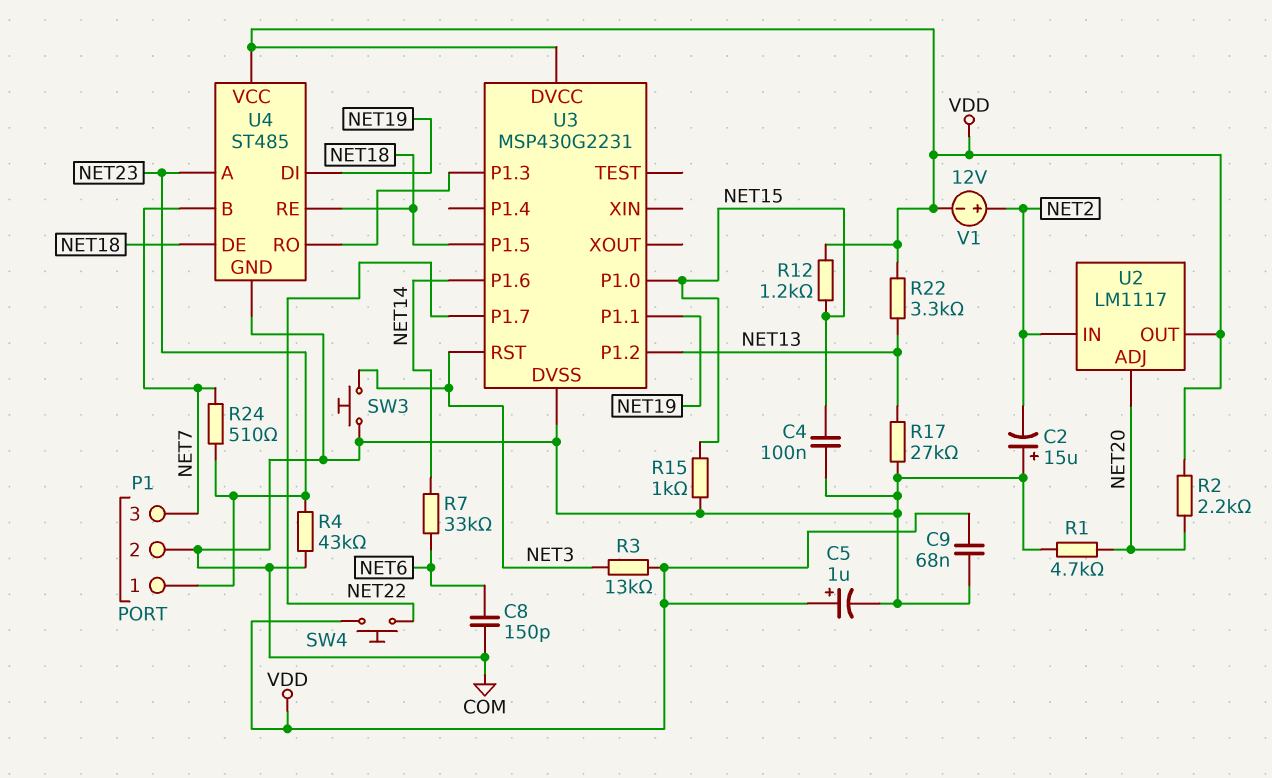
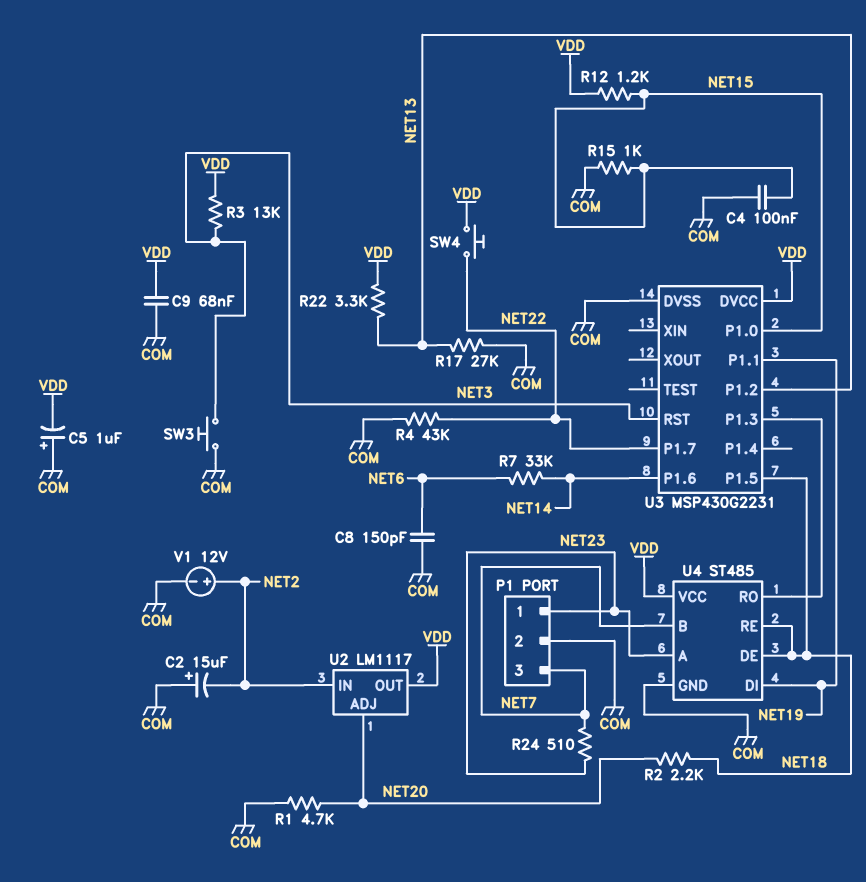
C5: 1uF (plus VDD, minus COM) -> 1uF (plus COM, minus VDD)
R2: 2.2k (NET20, VDD) -> 2.2k (NET18, NET20)
R4: 43k (COM, NET23) -> 43k (COM, NET22)
V1: 12V (plus NET2, minus VDD) -> 12V (plus NET2, minus COM)

